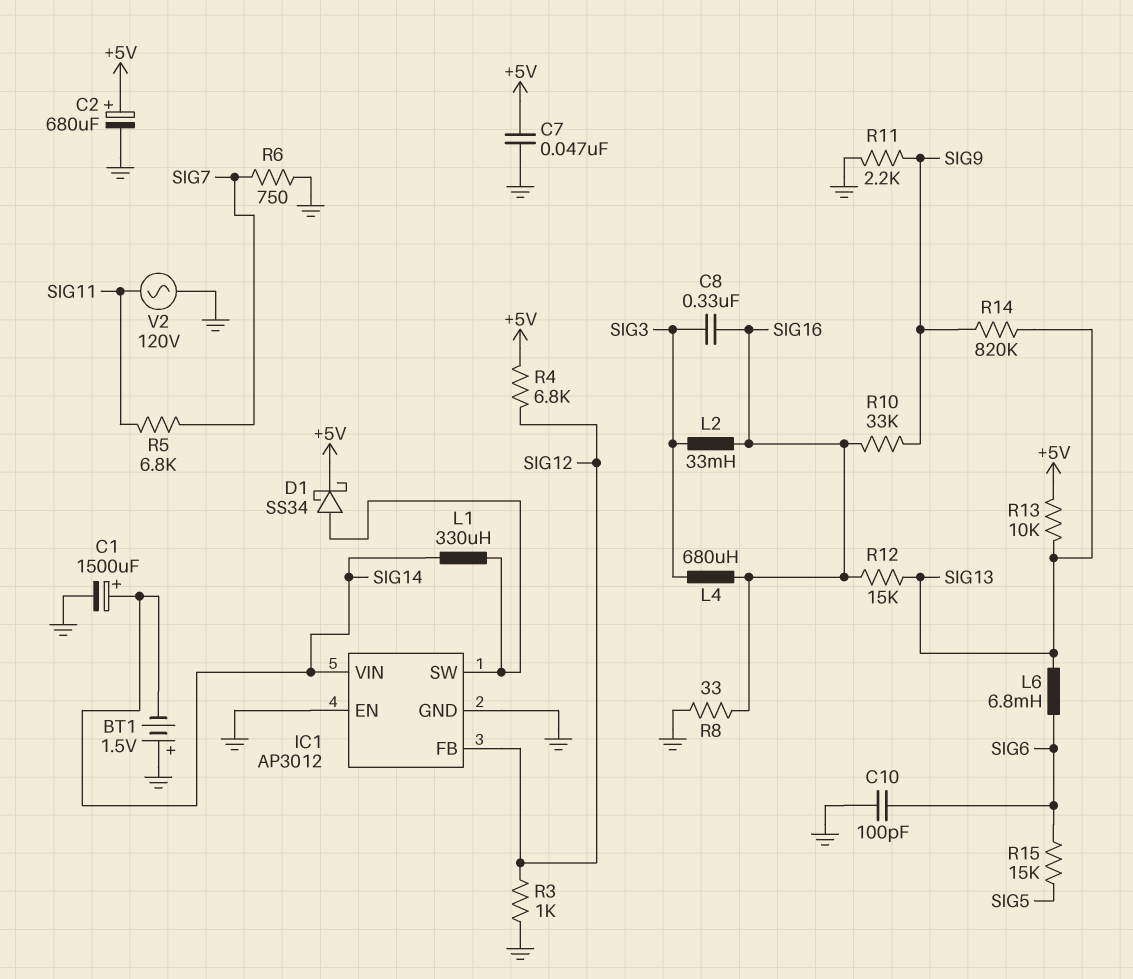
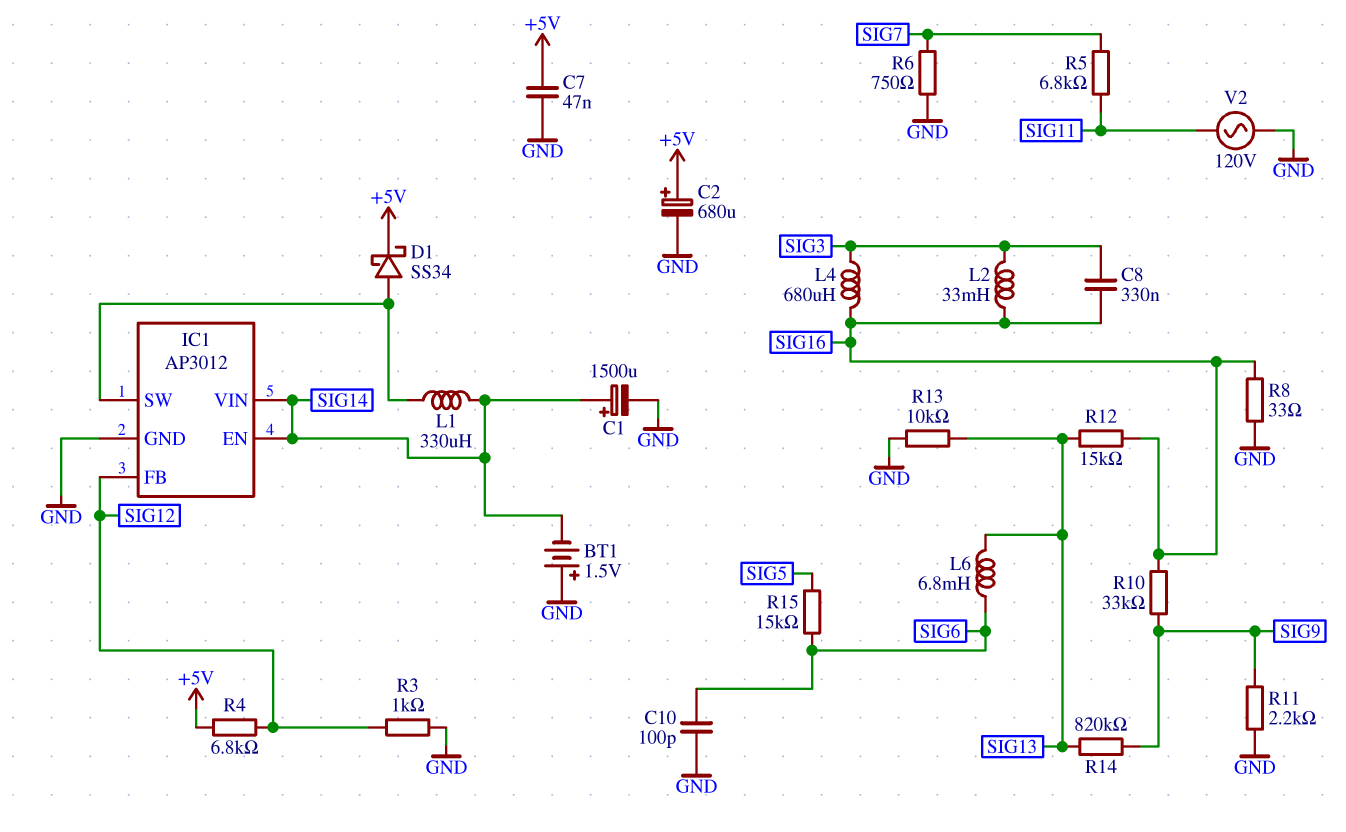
IC1 pin EN: GND -> SIG14
R13: 10k (+5V, SIG13) -> 10k (GND, SIG13)

